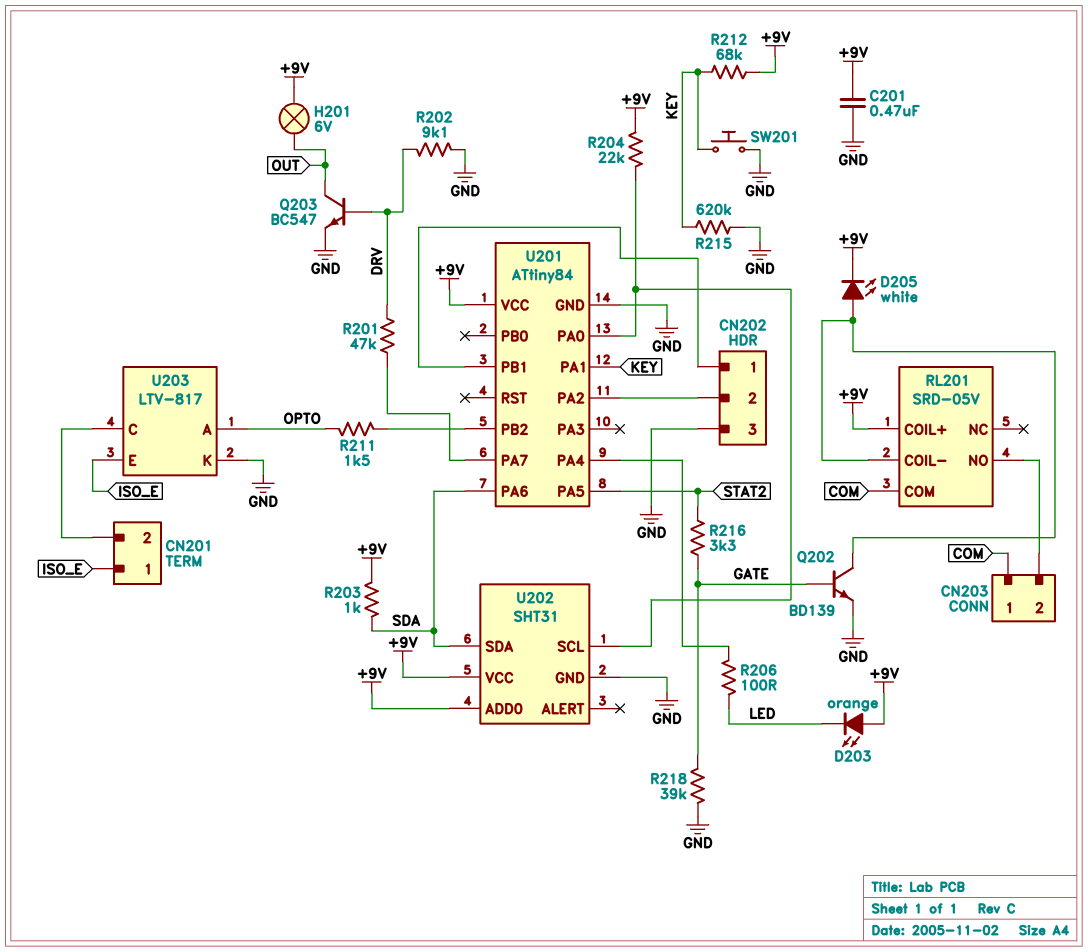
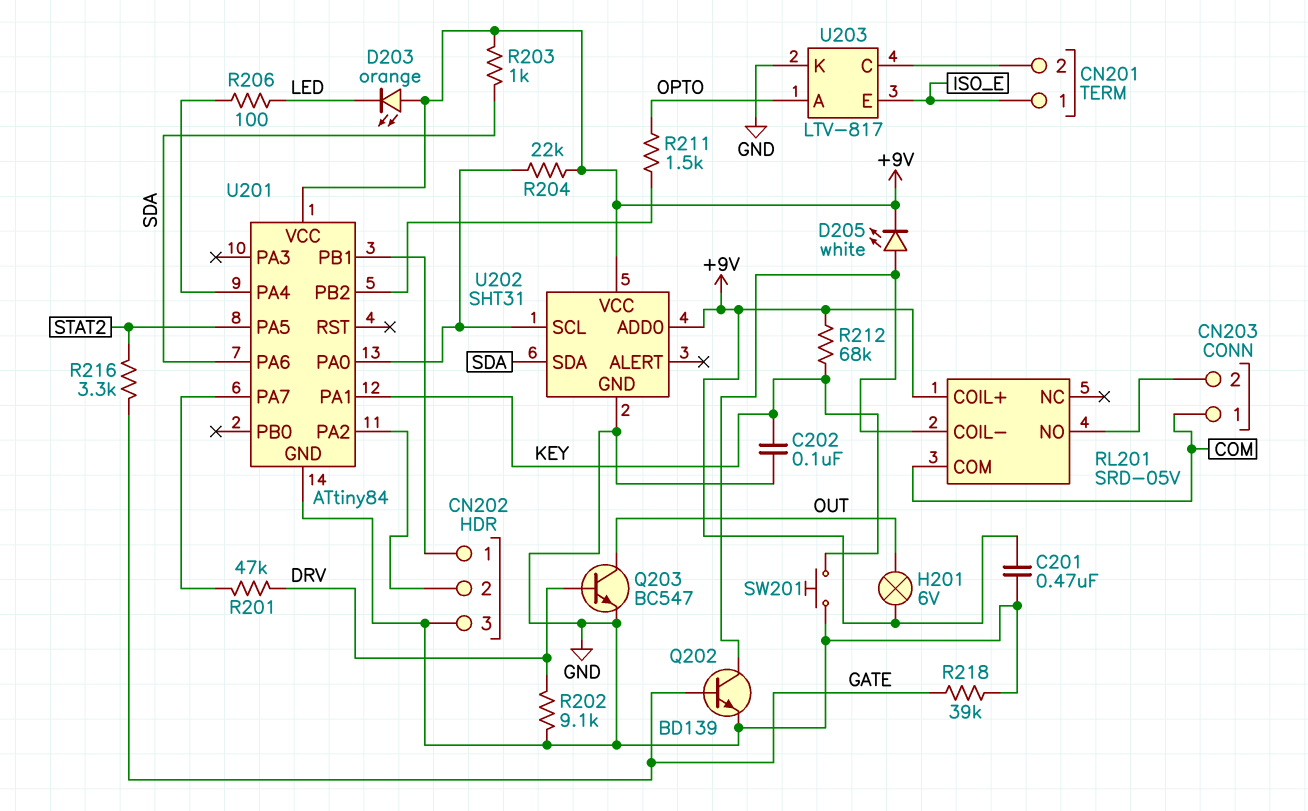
C202: none -> 100nF (GND, KEY)
R215: 620k (GND, KEY) -> none

